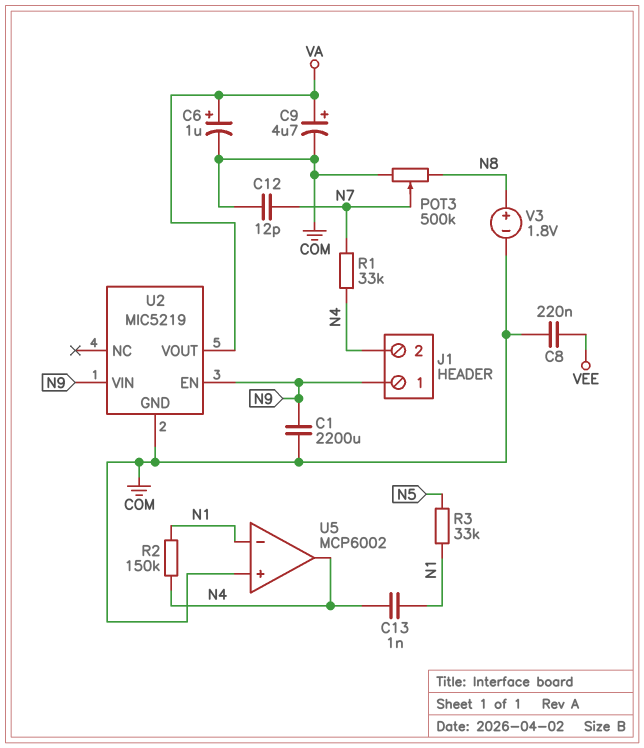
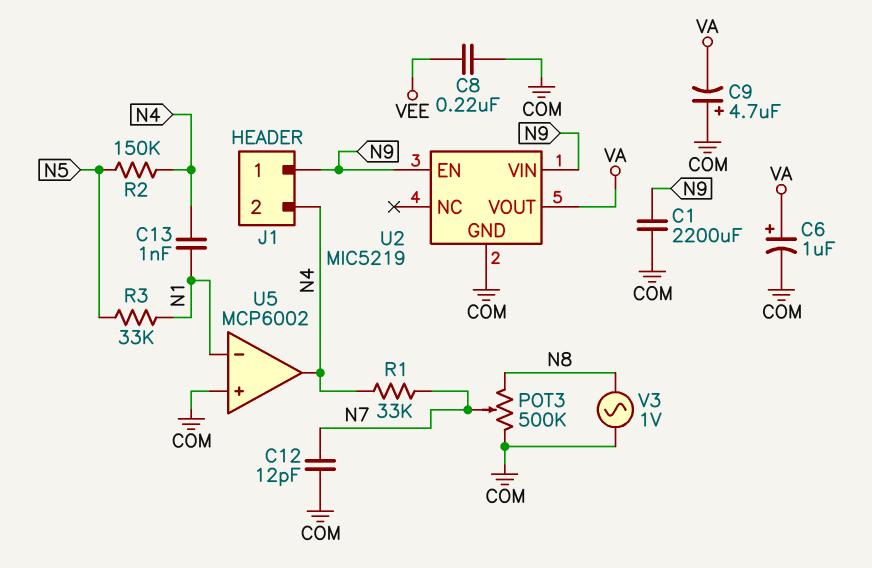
C9: 4.7uF (plus VA, minus COM) -> 4.7uF (plus COM, minus VA)
R2: 150k (N1, N4) -> 150k (N4, N5)
V3: 1.8V (plus N8, minus COM) -> AC 1V (COM, N8)

